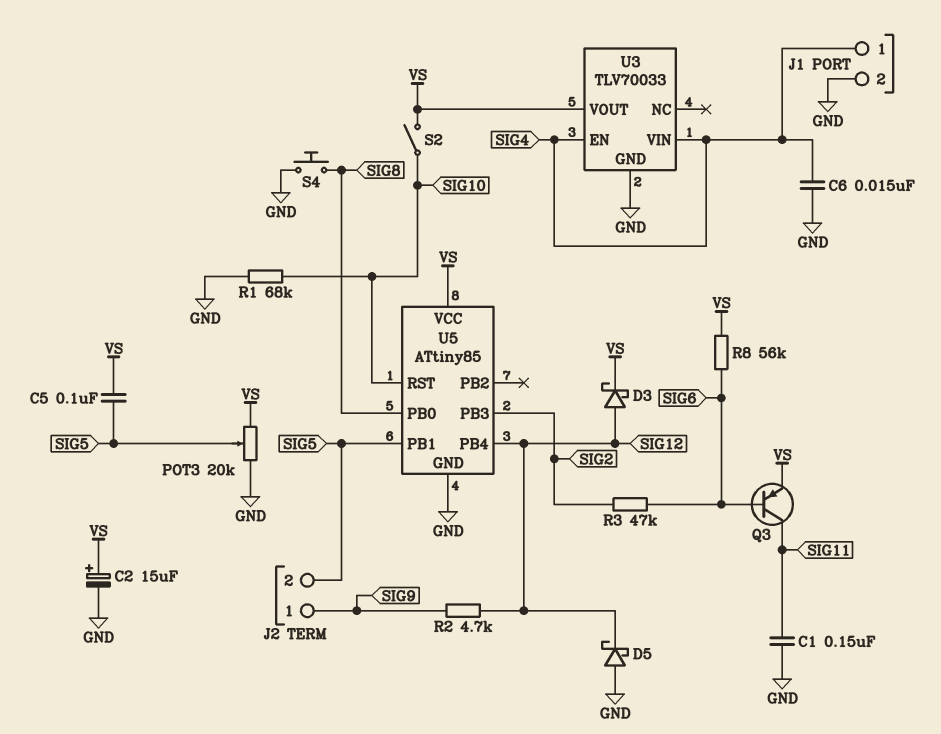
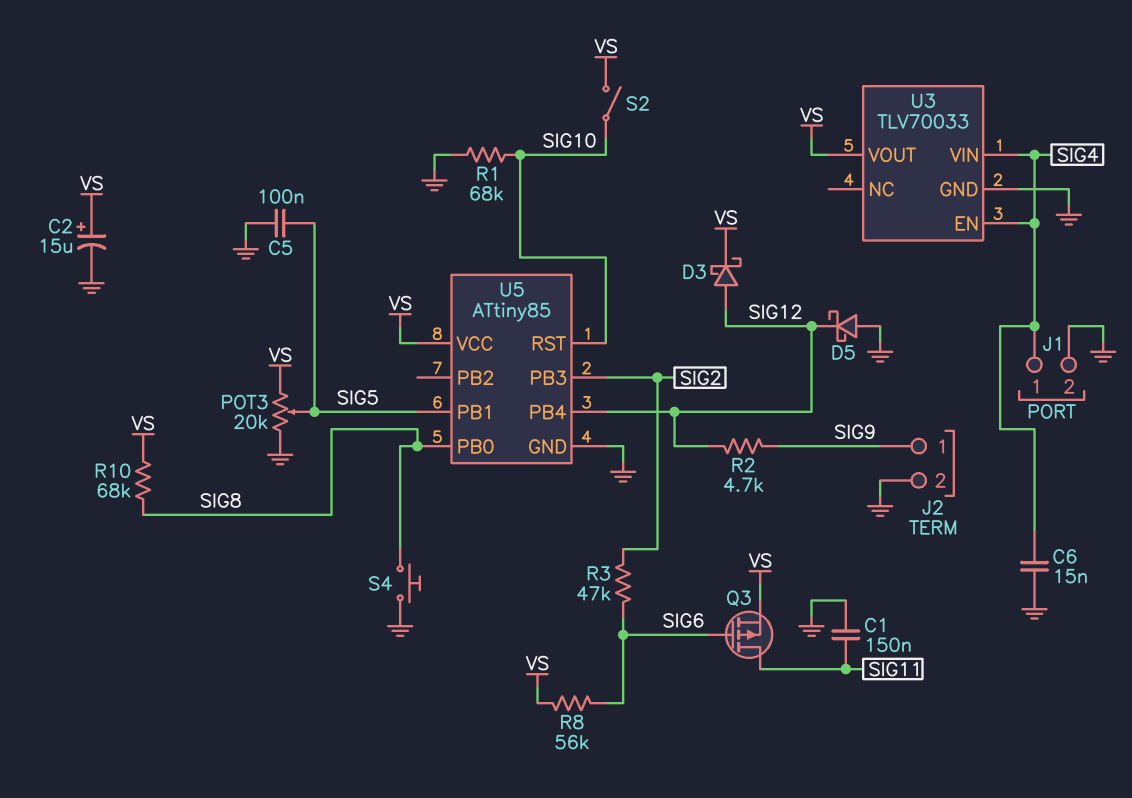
C5: 100nF (SIG5, VS) -> 100nF (GND, SIG5)
J2 pin 2: SIG5 -> GND
Q3: PNP (B SIG6, C SIG11, E VS) -> PMOS (G SIG6, D SIG11, S VS)
R10: none -> 68k (SIG8, VS)

